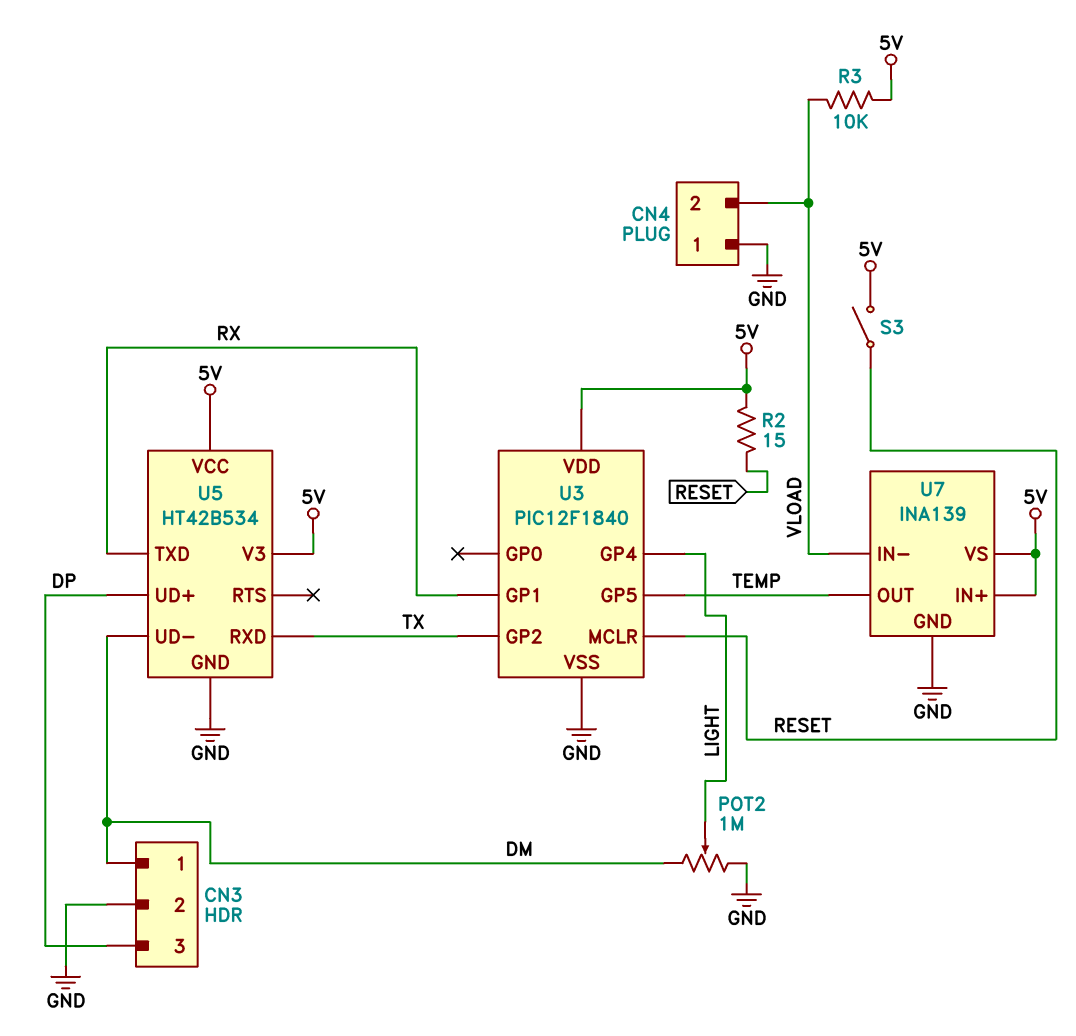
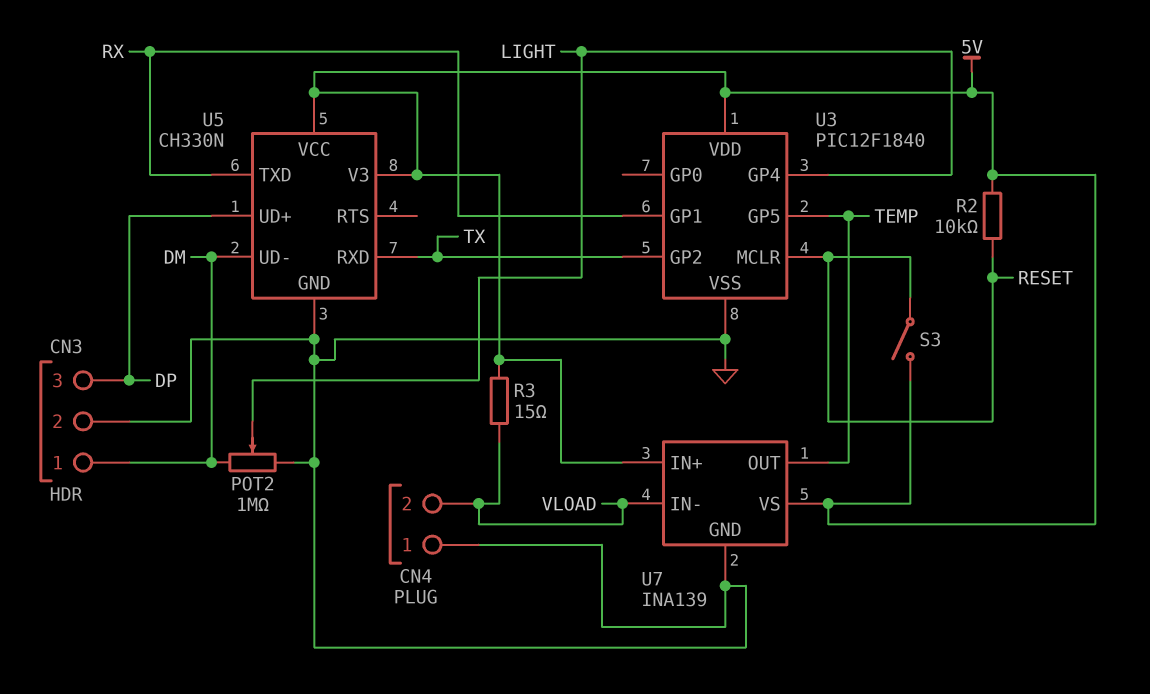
R2: 15 (5V, RESET) -> 10k (5V, RESET)
R3: 10k (5V, VLOAD) -> 15 (5V, VLOAD)
U5: HT42B534 -> CH330N

